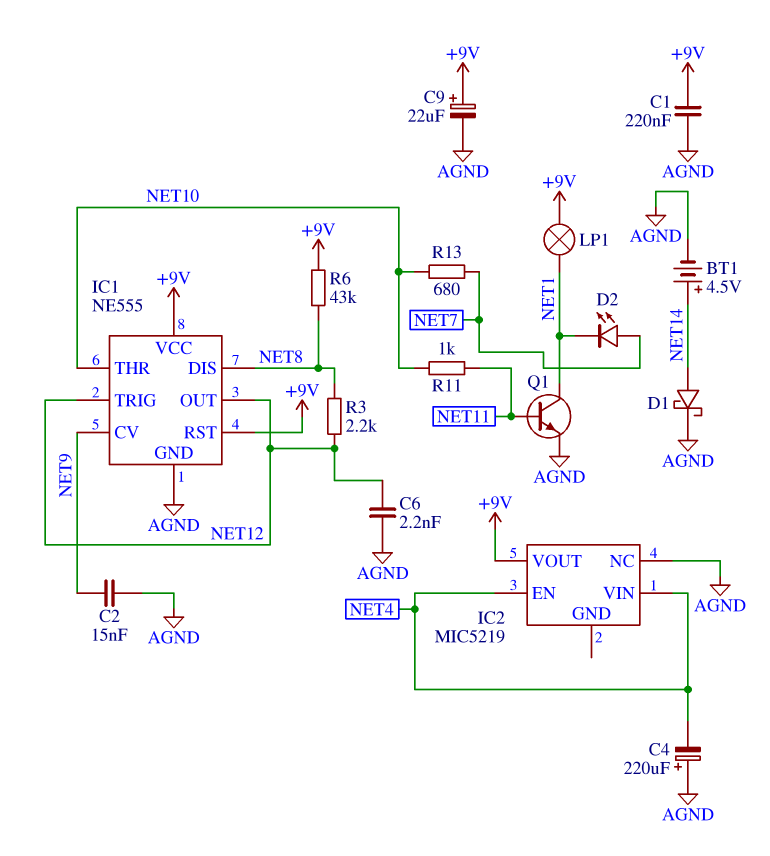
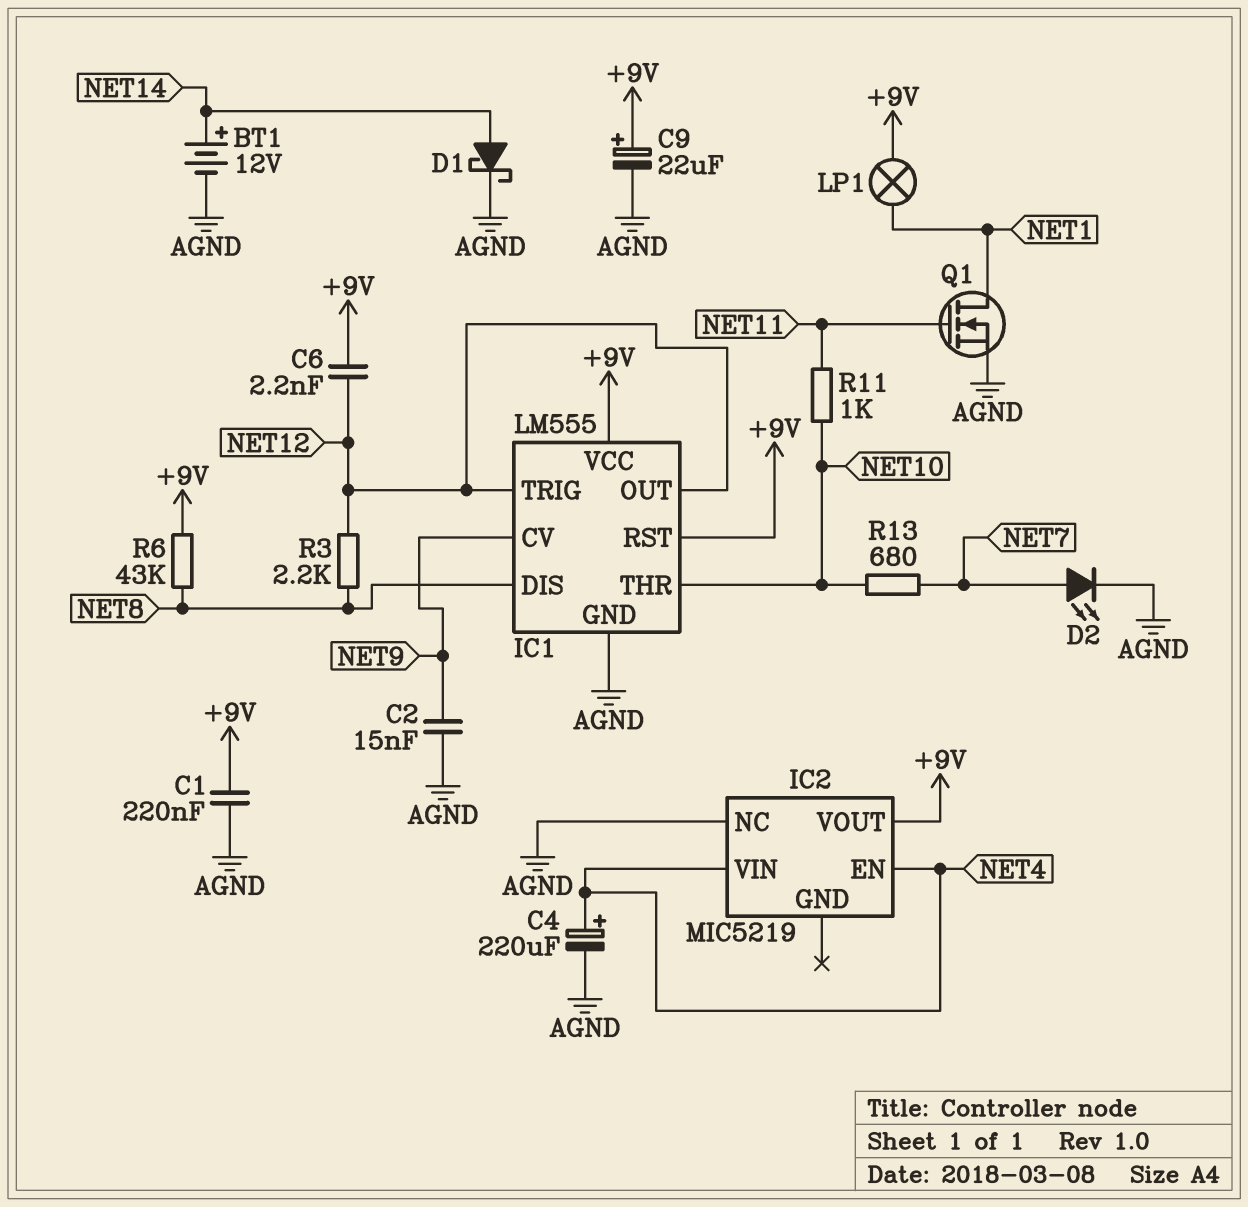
BT1: 4.5V (plus NET14, minus AGND) -> 12V (plus NET14, minus AGND)
C4: 220uF (plus AGND, minus NET4) -> 220uF (plus NET4, minus AGND)
C6: 2.2nF (AGND, NET12) -> 2.2nF (+9V, NET12)
D2: LED (A NET7, K NET1) -> LED (A NET7, K AGND)
IC1: NE555 -> LM555
Q1: NPN (B NET11, C NET1, E AGND) -> NMOS (G NET11, D NET1, S AGND)

